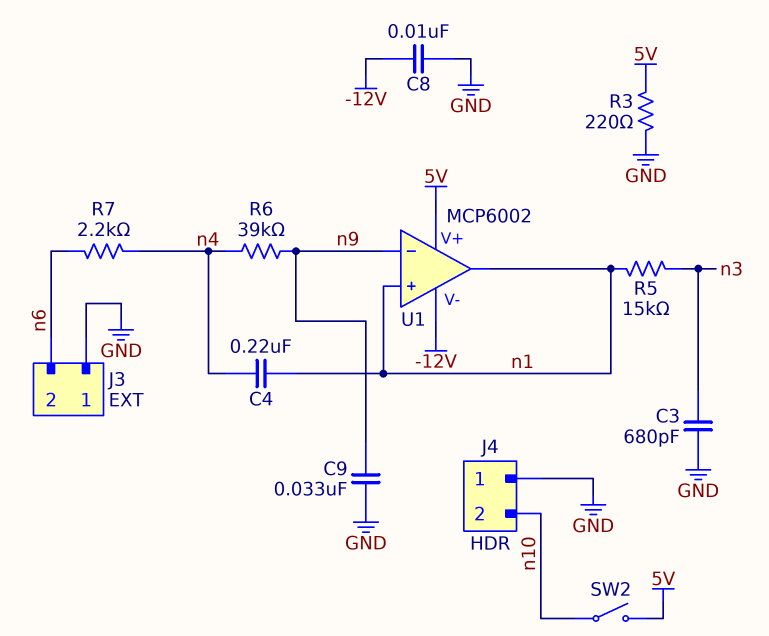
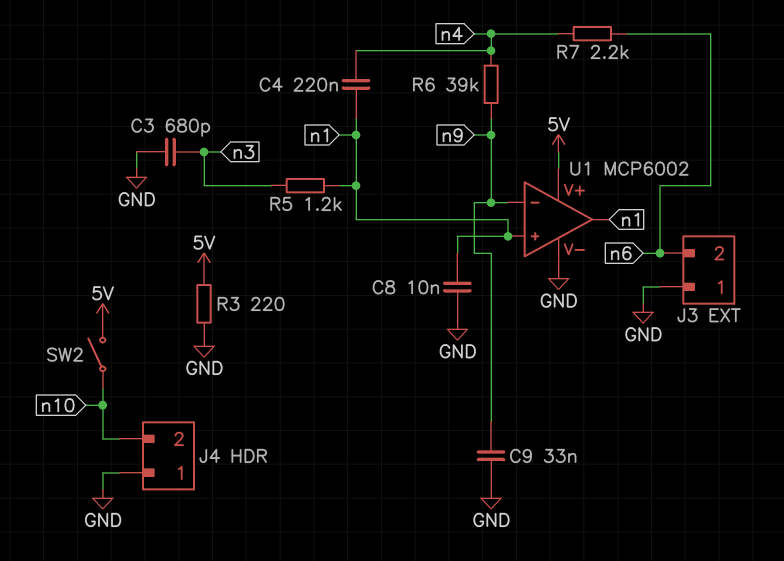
C8: 10nF (-12V, GND) -> 10nF (GND, n1)
R5: 15k (n1, n3) -> 1.2k (n1, n3)
U1 pin V-: -12V -> GND

